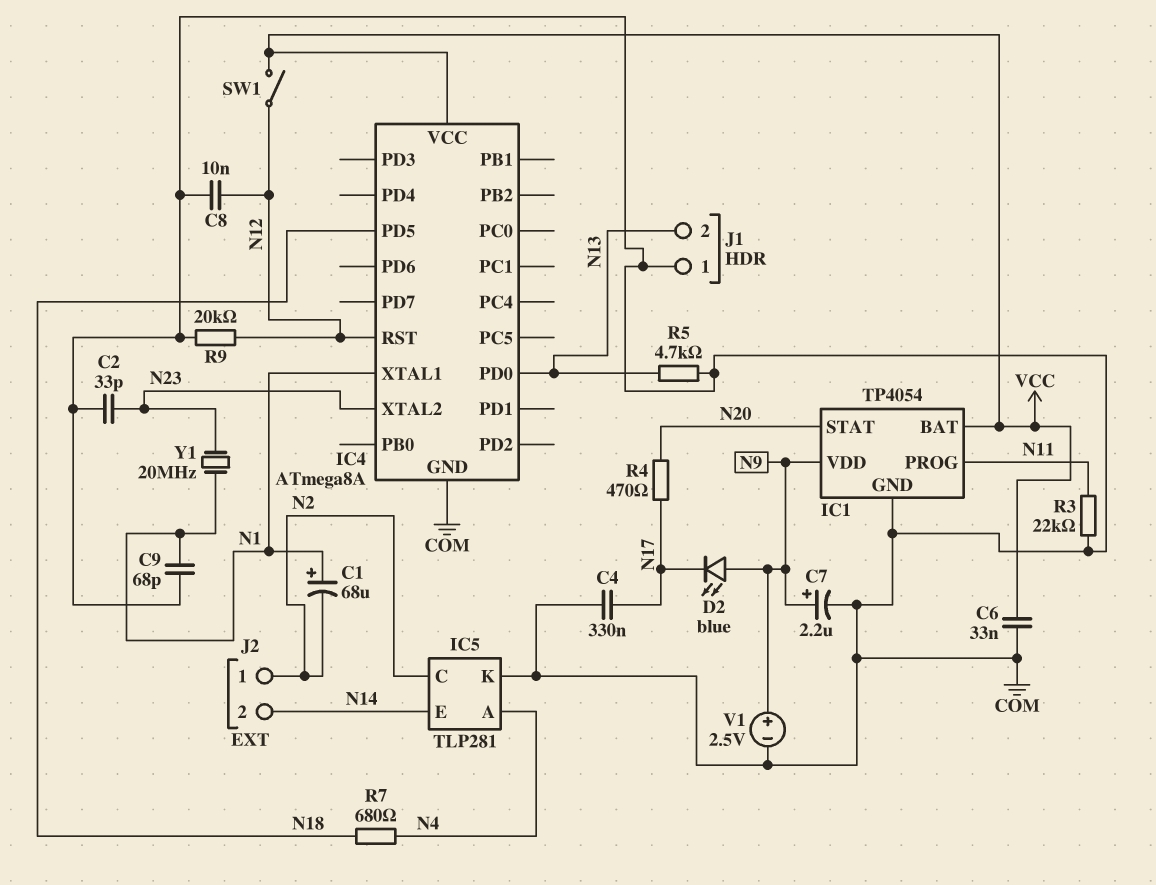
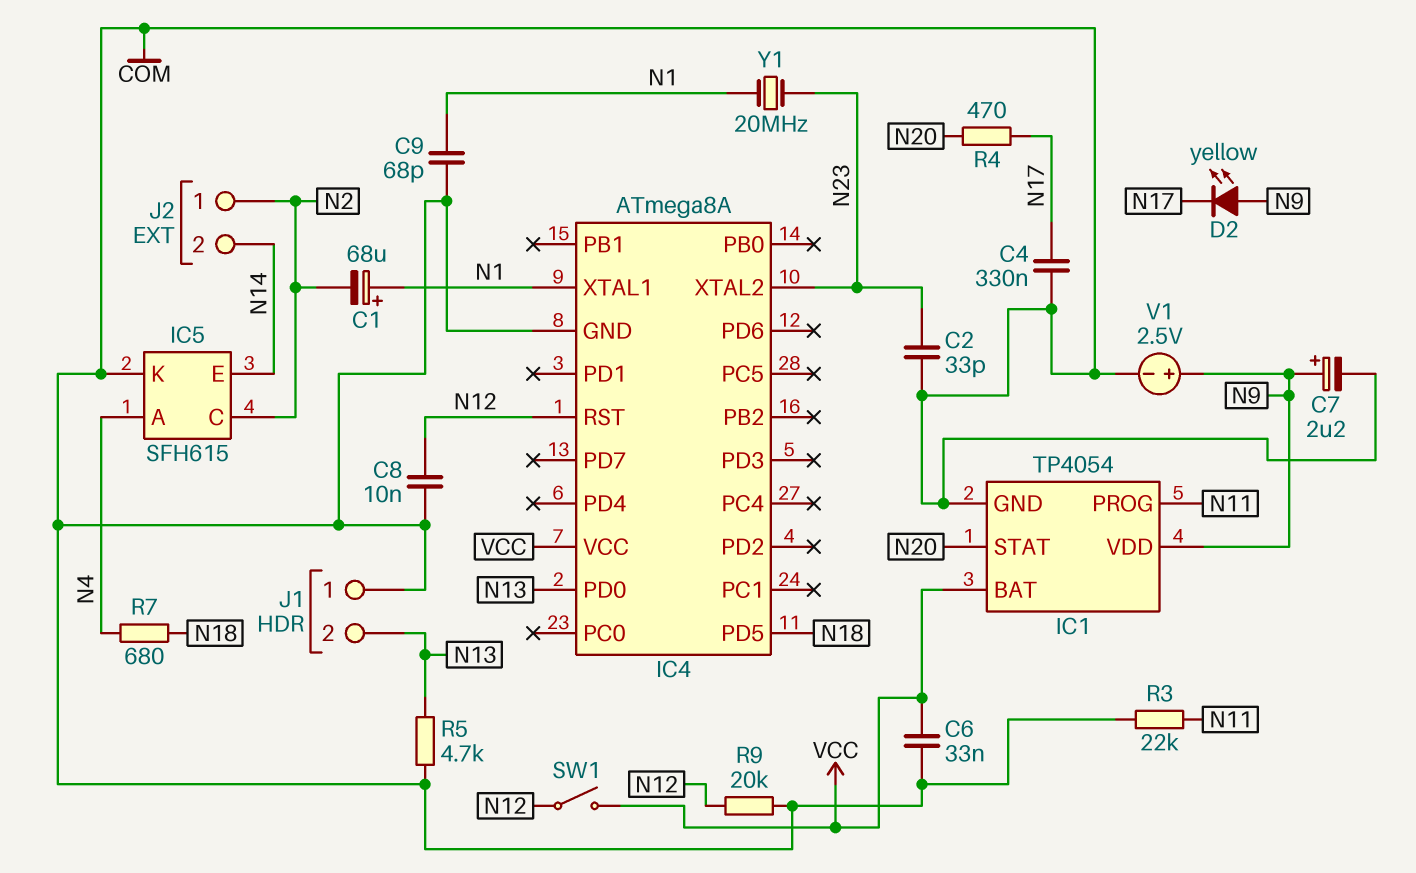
D2: LED blue (A N9, K N17) -> LED yellow (A N9, K N17)
IC5: TLP281 -> SFH615

